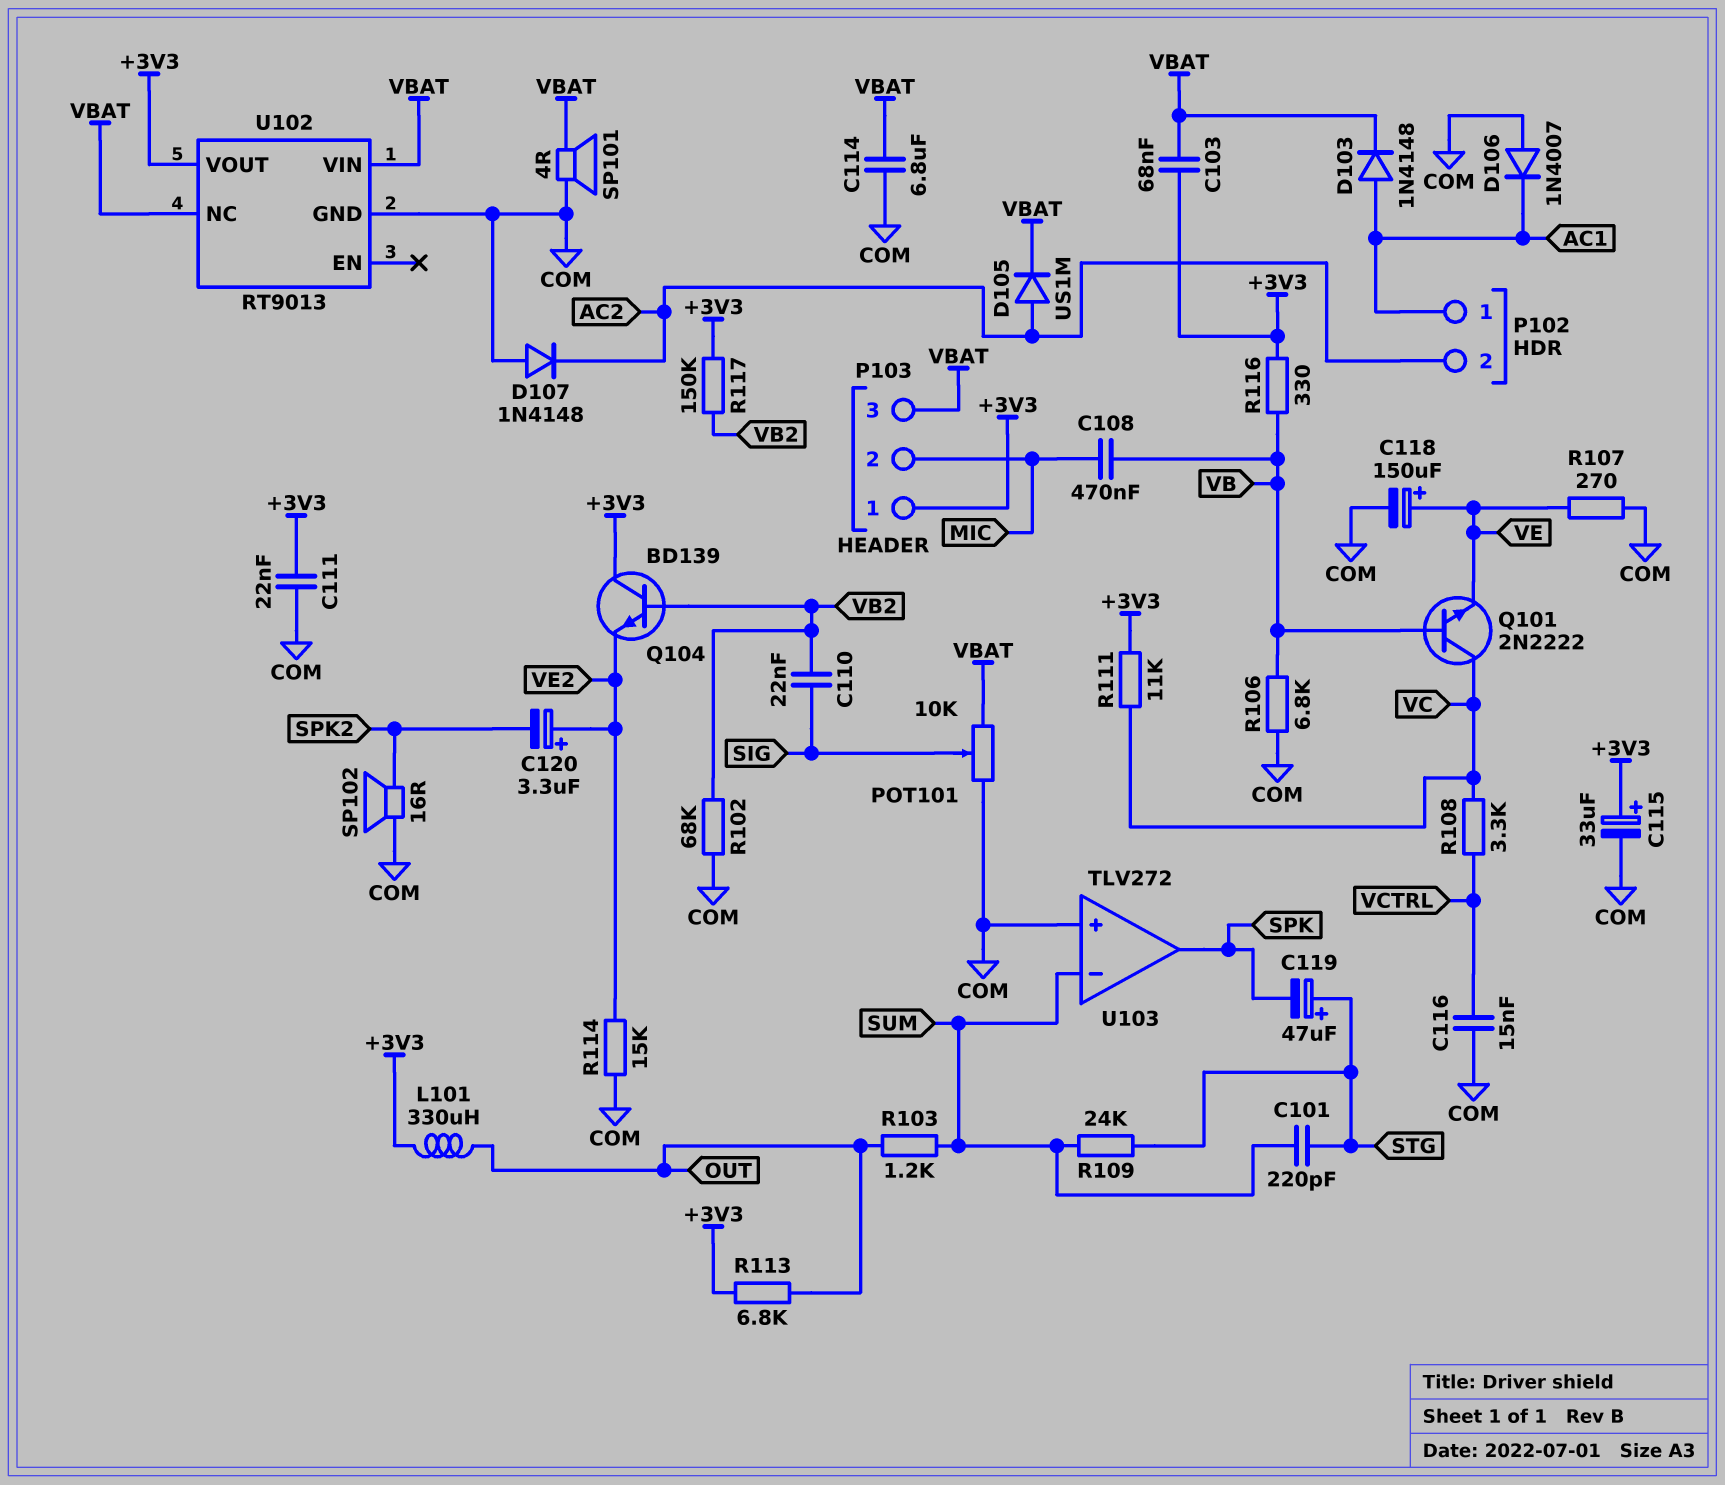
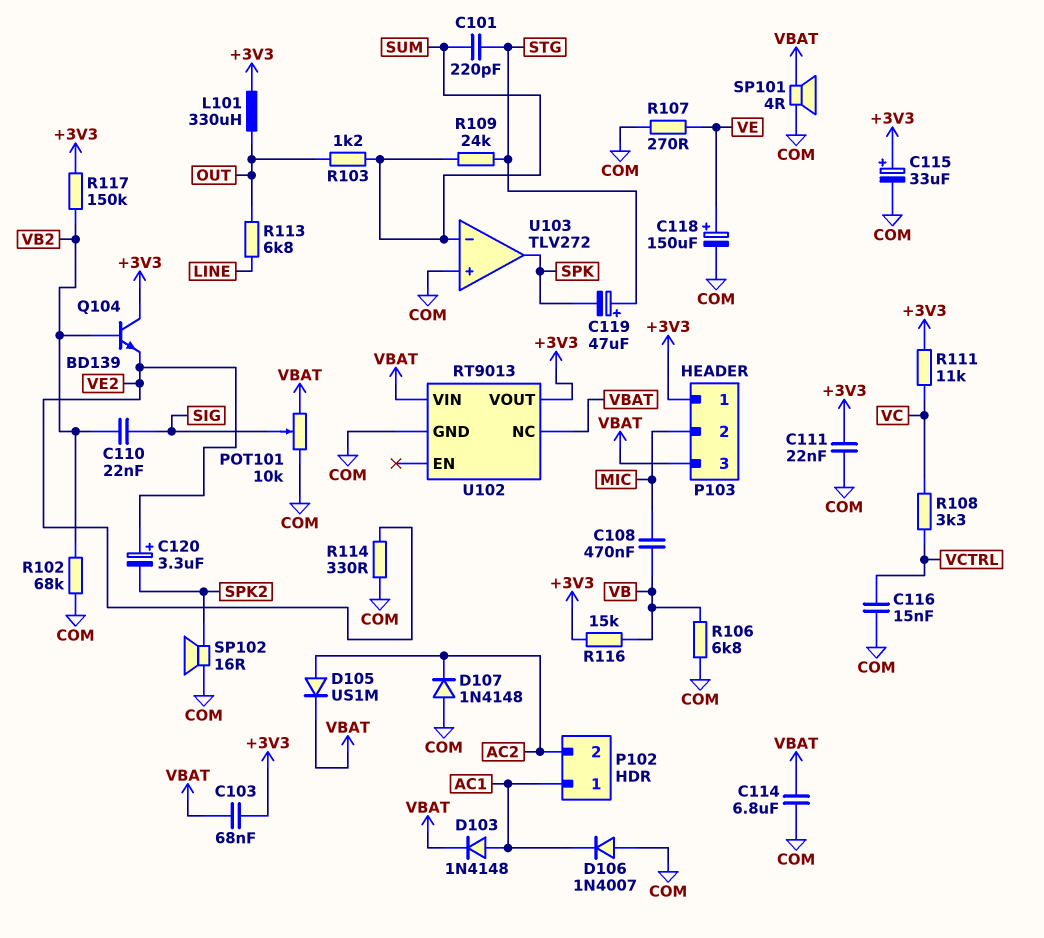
Q101: NPN 2N2222 (B VB, C VC, E VE) -> none
R113: 6.8k (+3V3, OUT) -> 6.8k (LINE, OUT)
R114: 15k (COM, VE2) -> 330 (COM, VE2)
R116: 330 (+3V3, VB) -> 15k (+3V3, VB)

